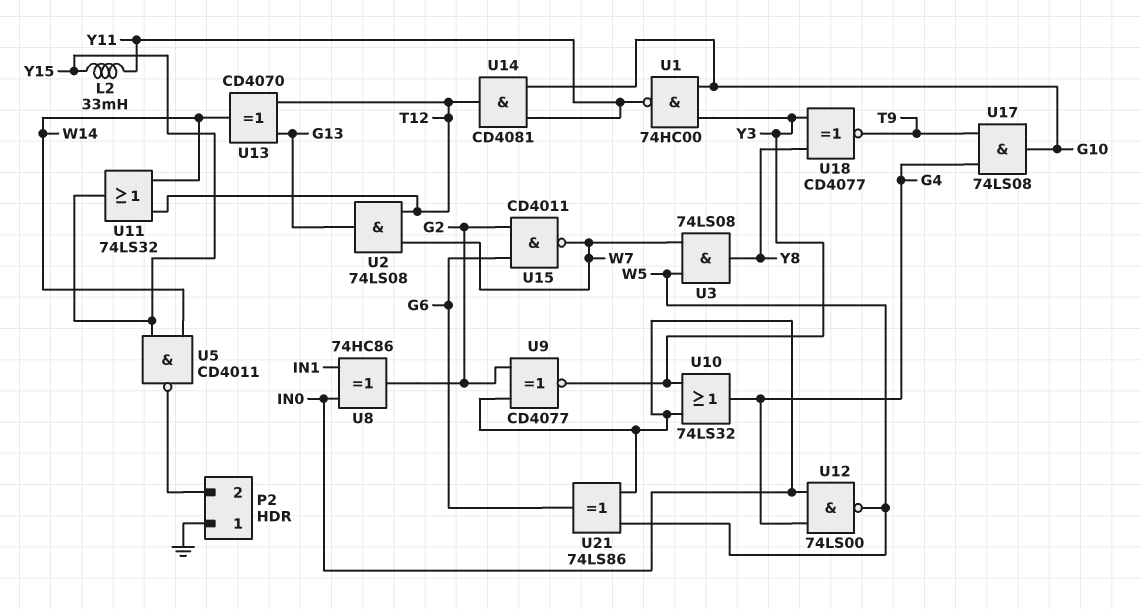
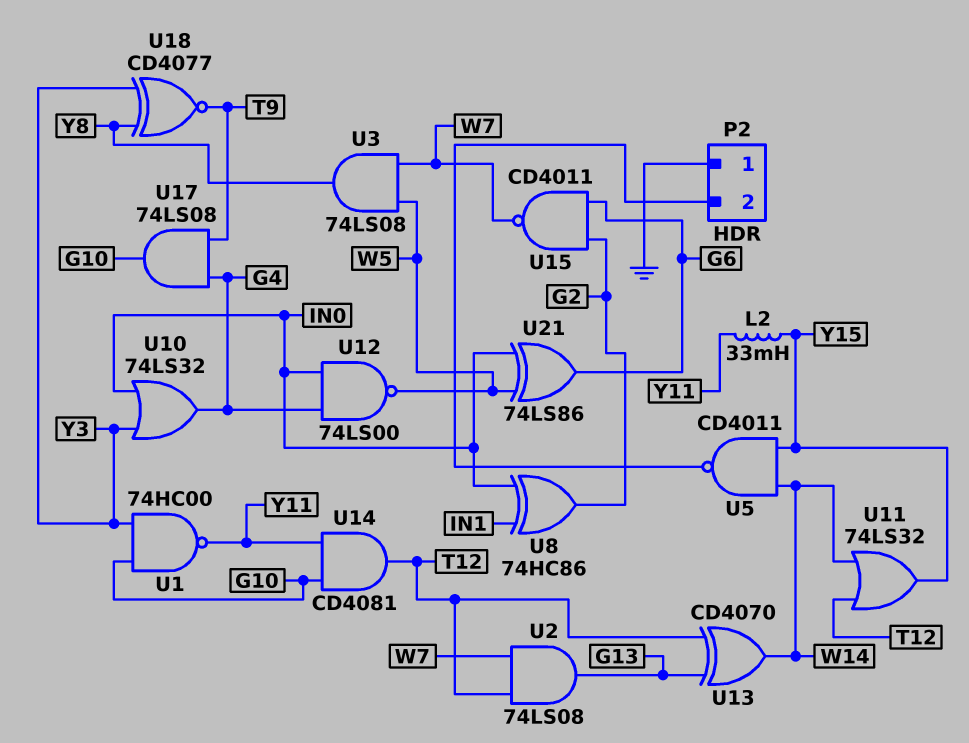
U9: XNOR CD4077 (in G2, in IN0, out Y3) -> none

